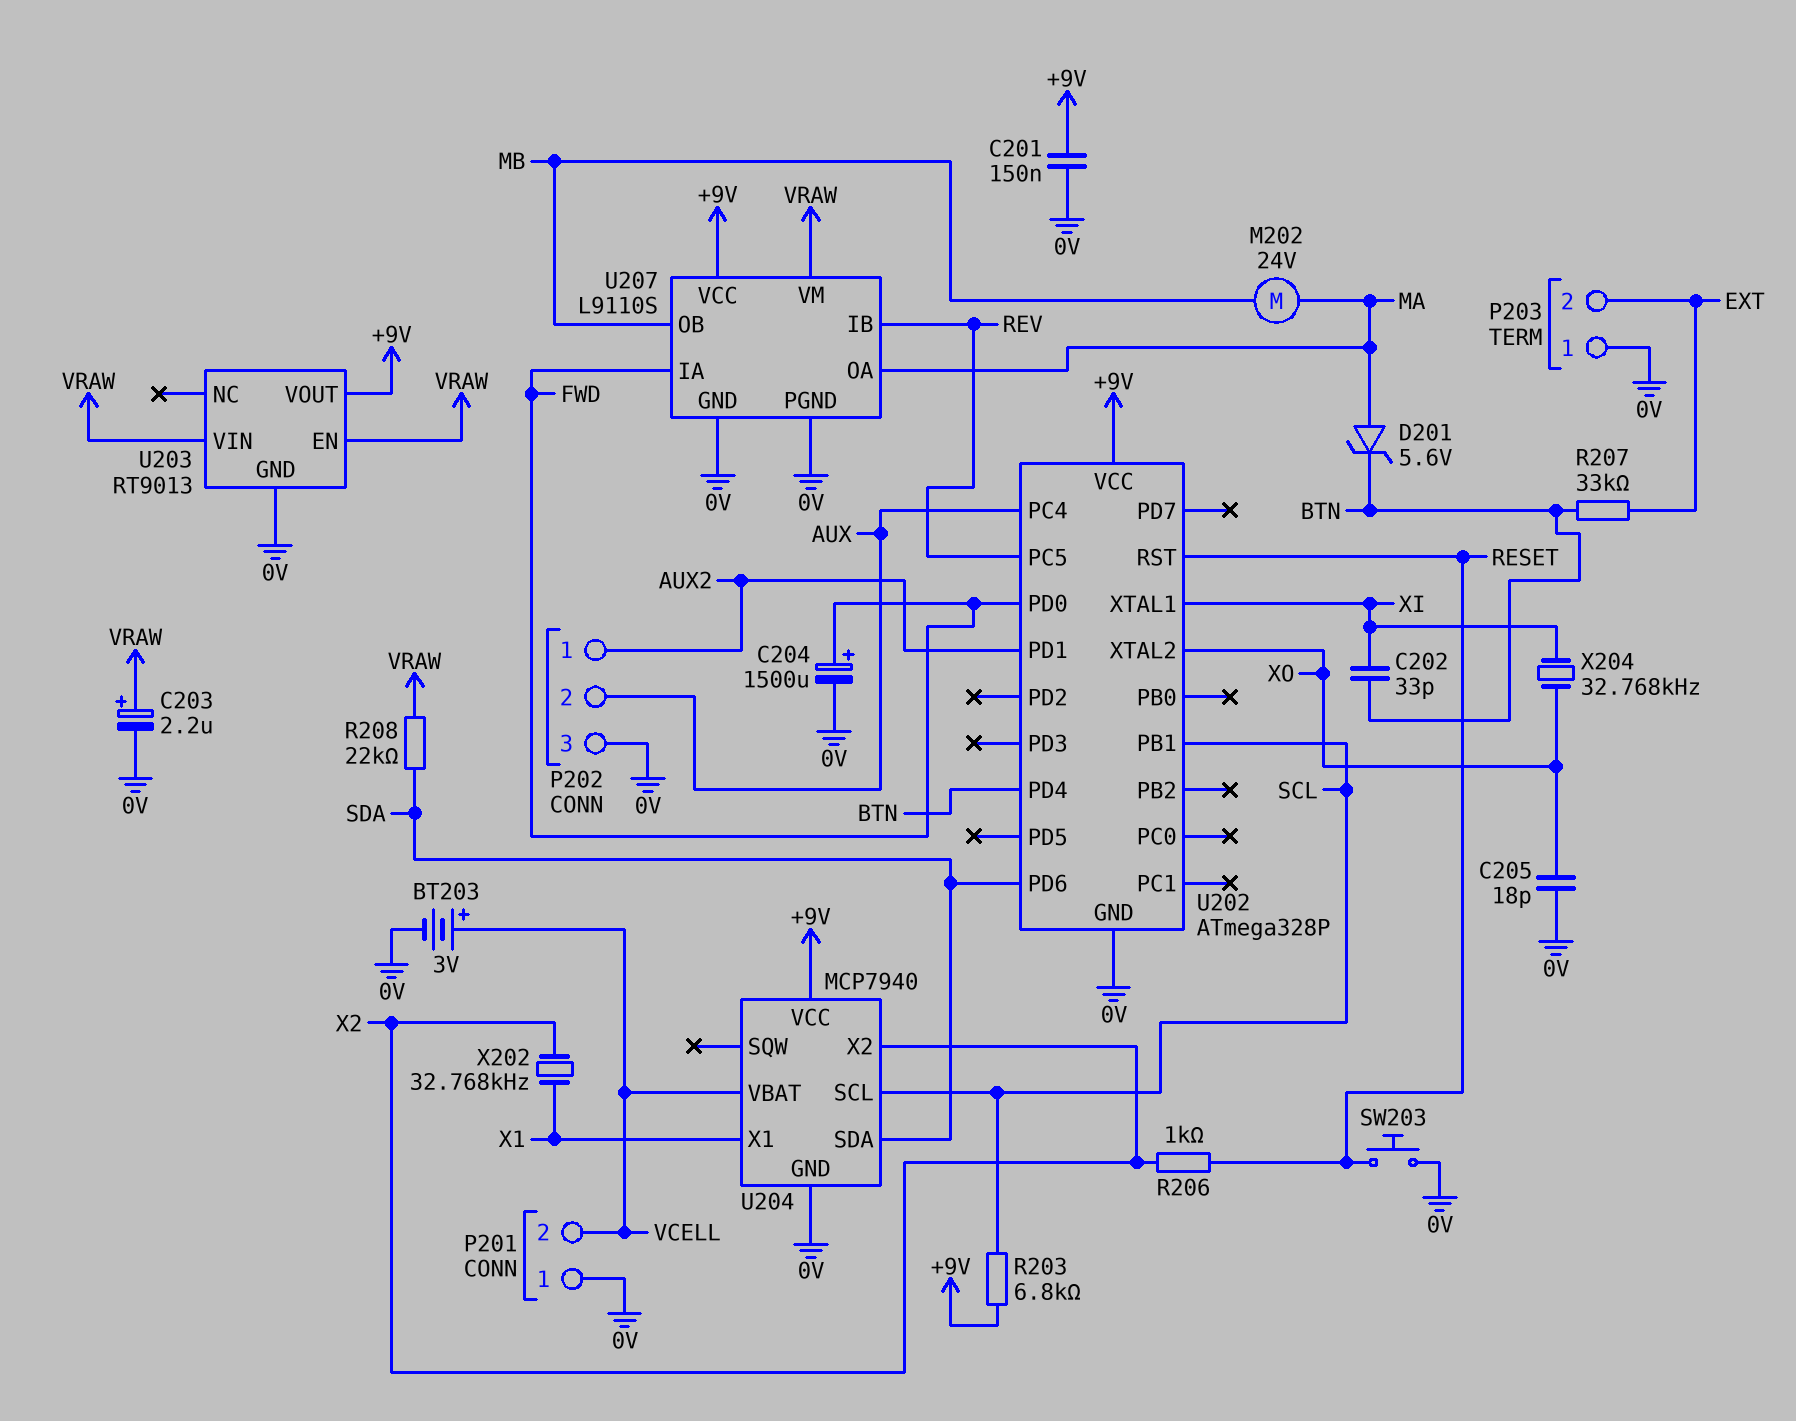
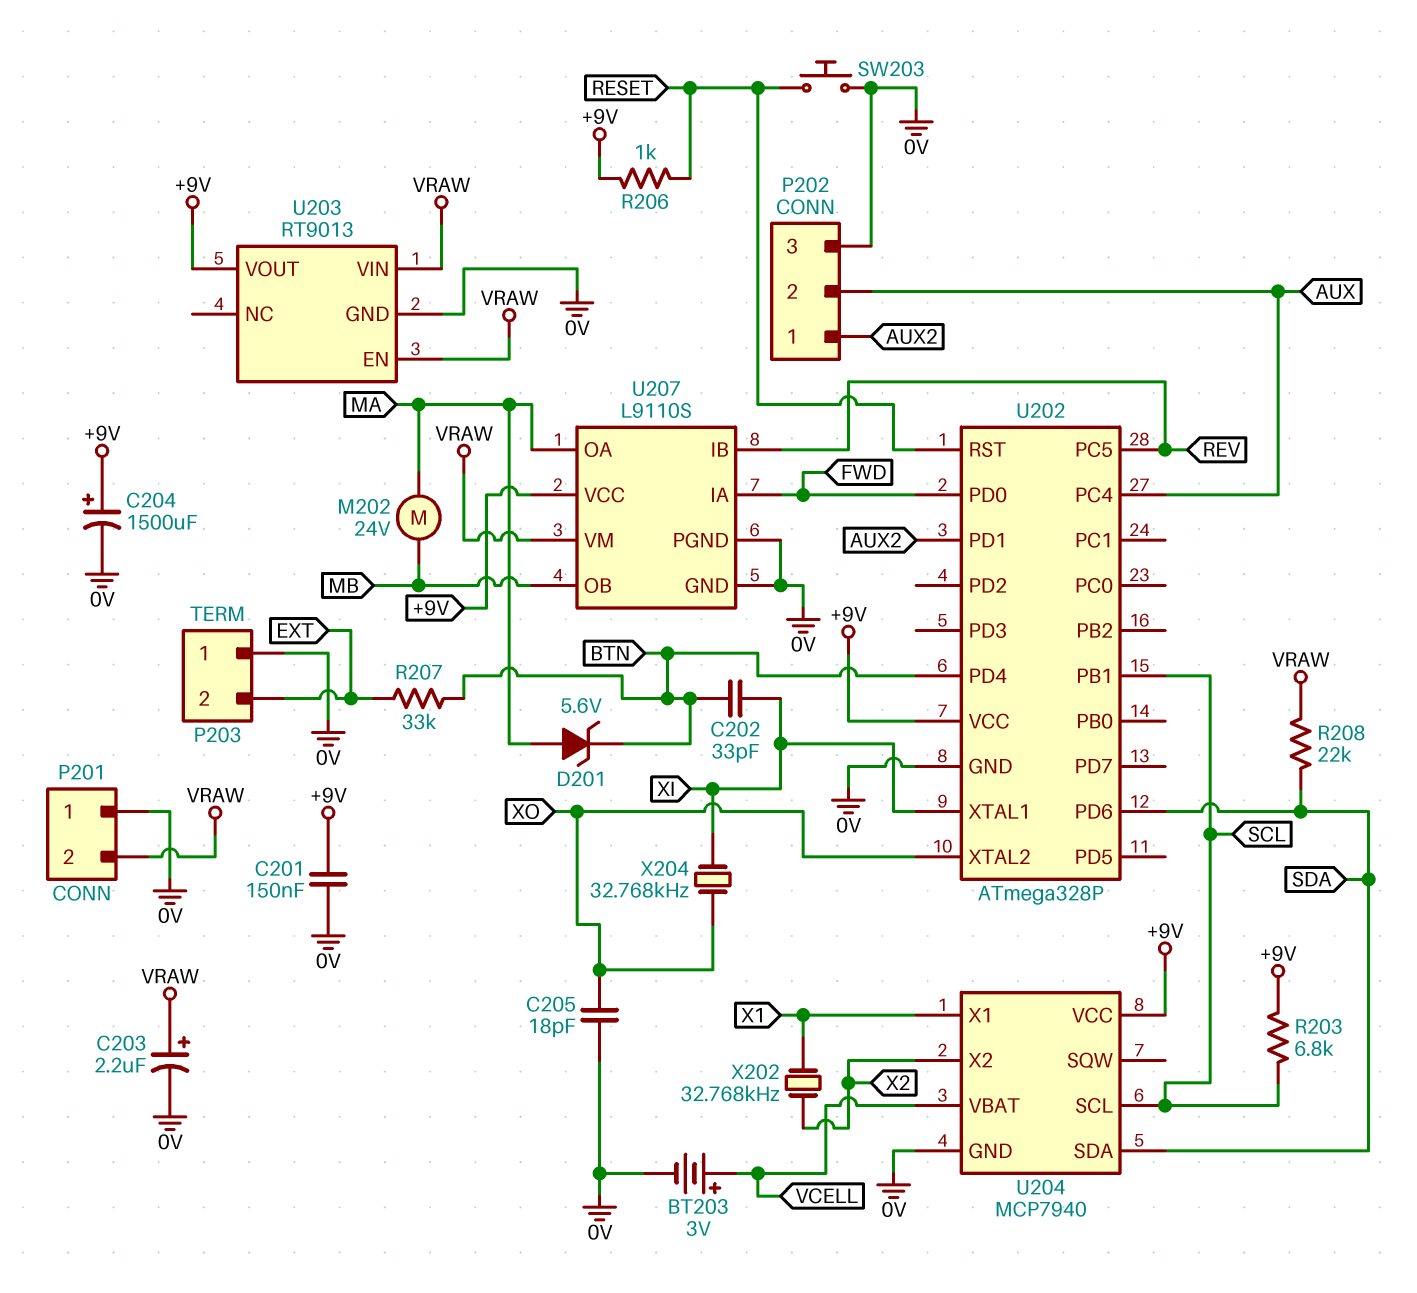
C204: 1500uF (plus FWD, minus 0V) -> 1500uF (plus +9V, minus 0V)
P201 pin 2: VCELL -> VRAW
R206: 1k (RESET, X2) -> 1k (+9V, RESET)

